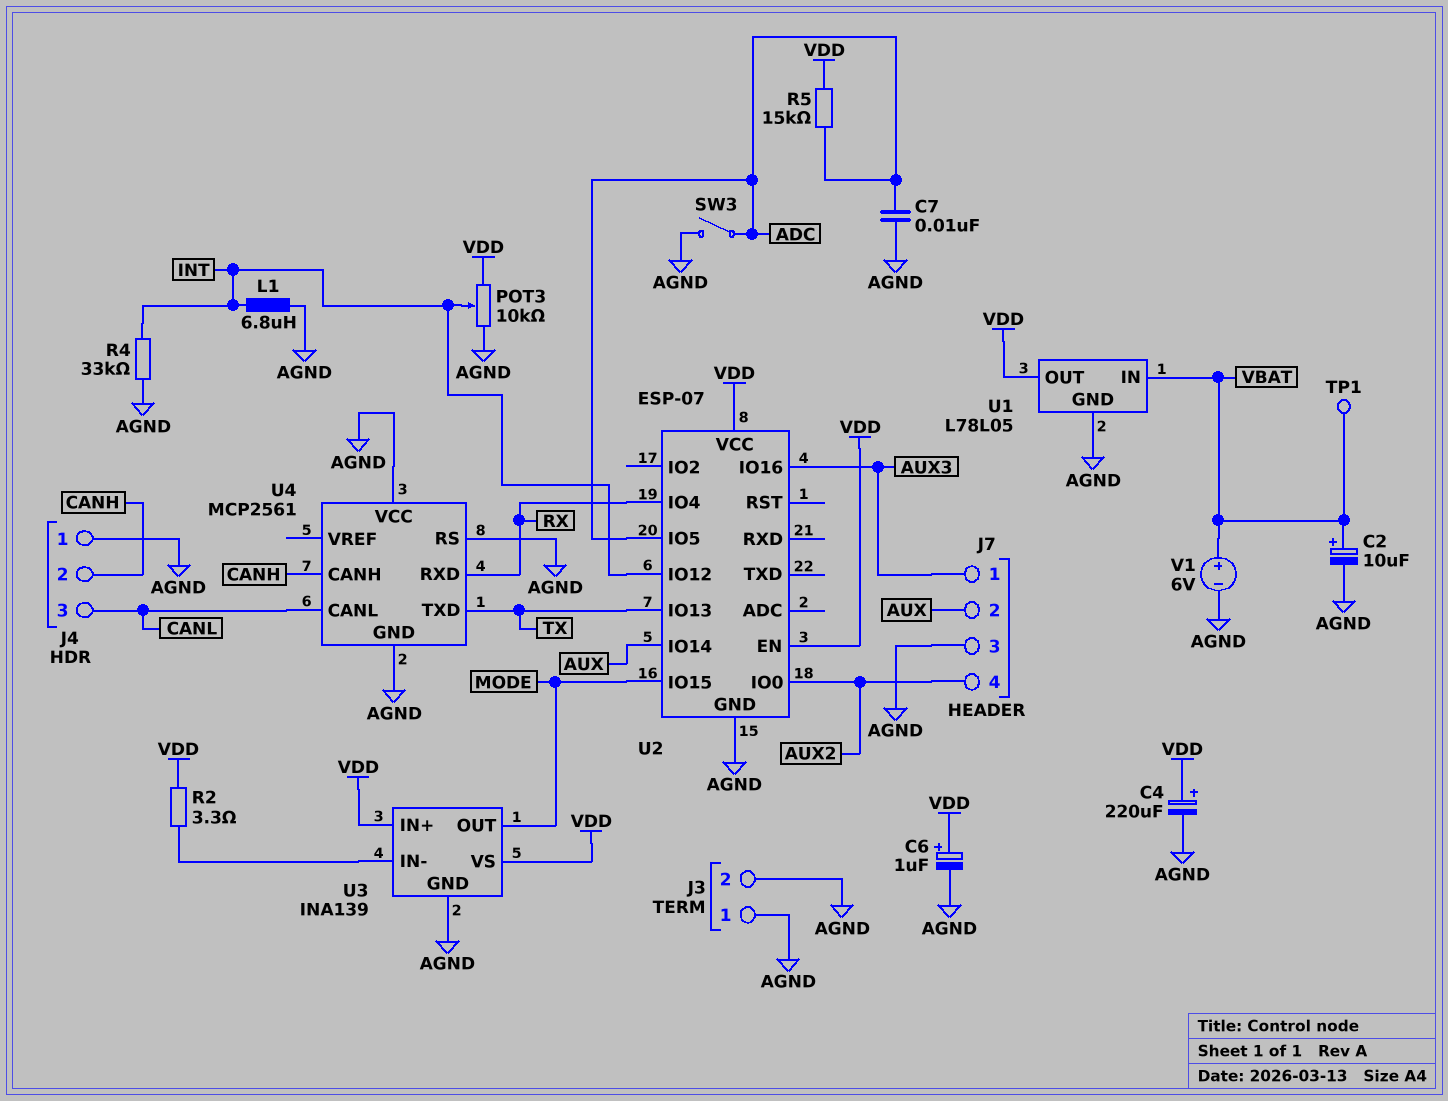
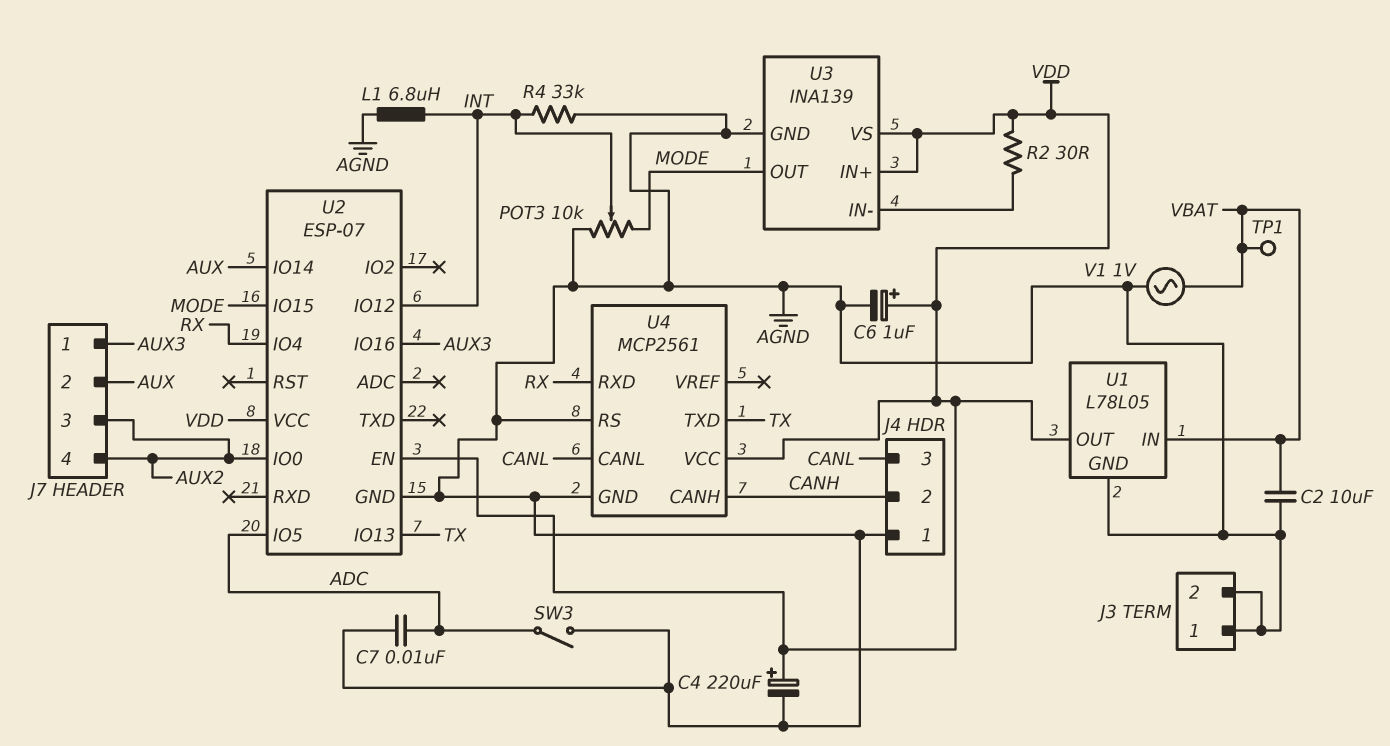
C2: 10uF (plus VBAT, minus AGND) -> 10uF (AGND, VBAT)
J7 pin 3: AGND -> AUX2
POT3: 10k (AGND, VDD, wiper INT) -> 10k (AGND, MODE, wiper INT)
R2: 3.3 (U3/IN-, VDD) -> 30 (U3/IN-, VDD)
R5: 15k (ADC, VDD) -> none
U4 pin VCC: AGND -> VDD
V1: 6V (plus VBAT, minus AGND) -> AC 1V (AGND, VBAT)

